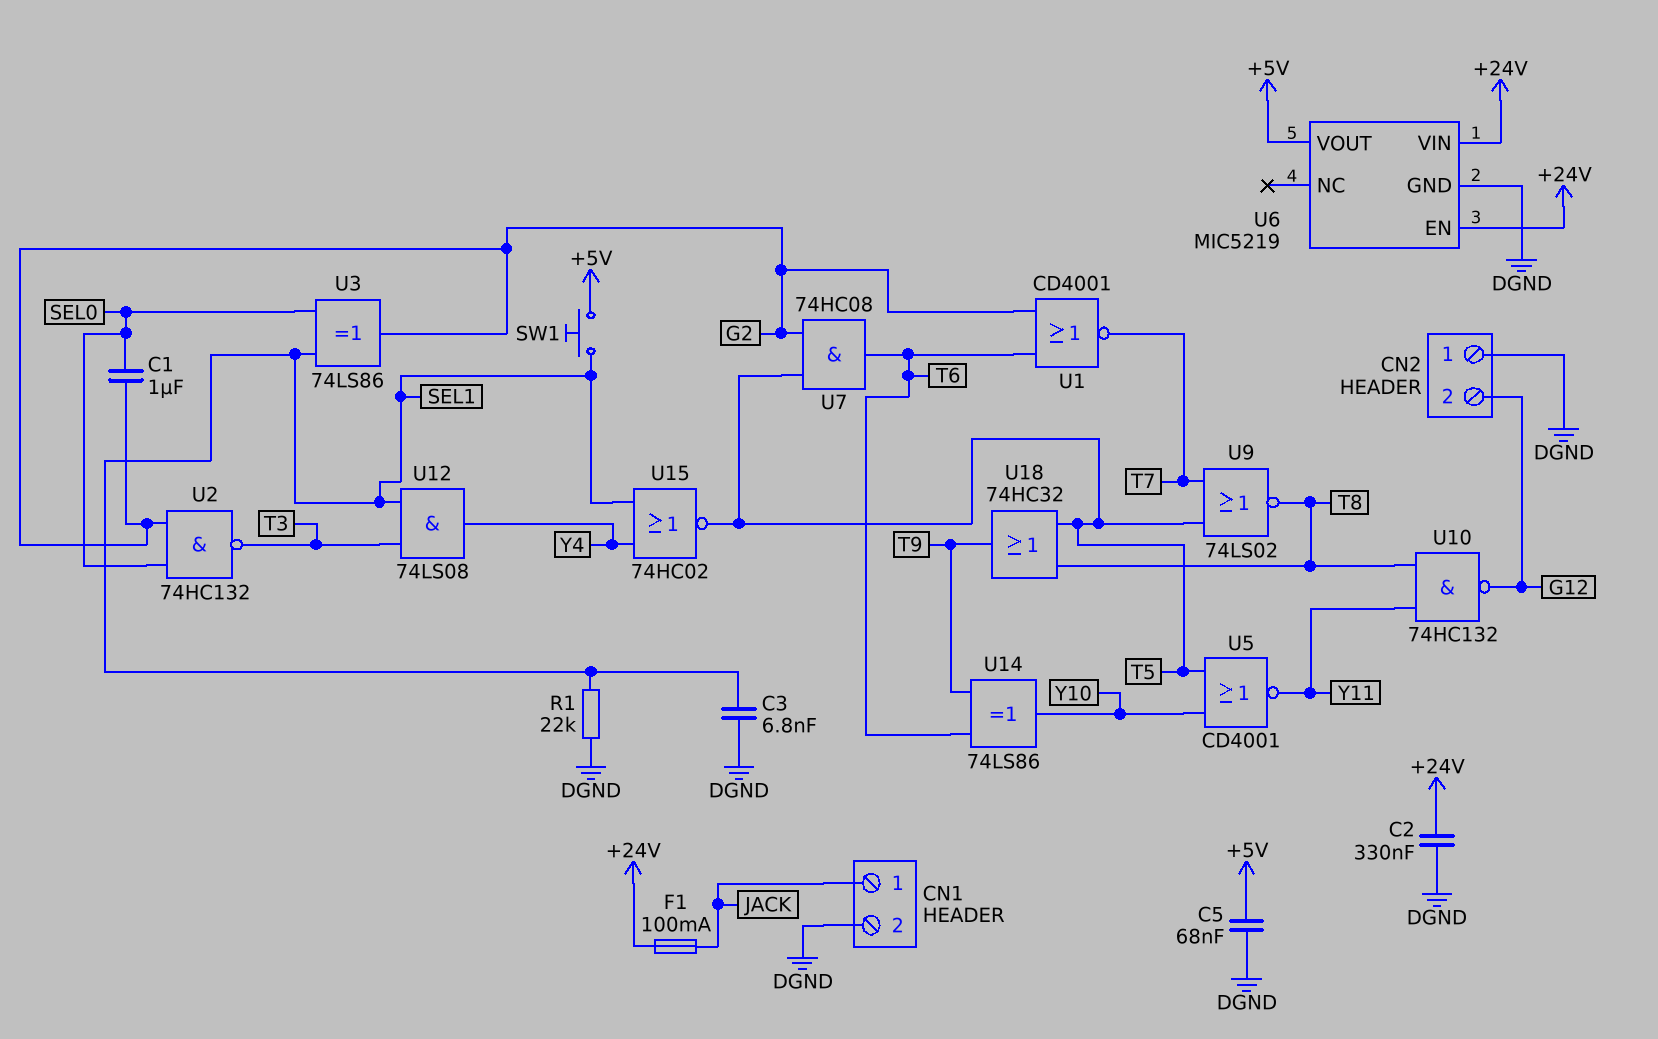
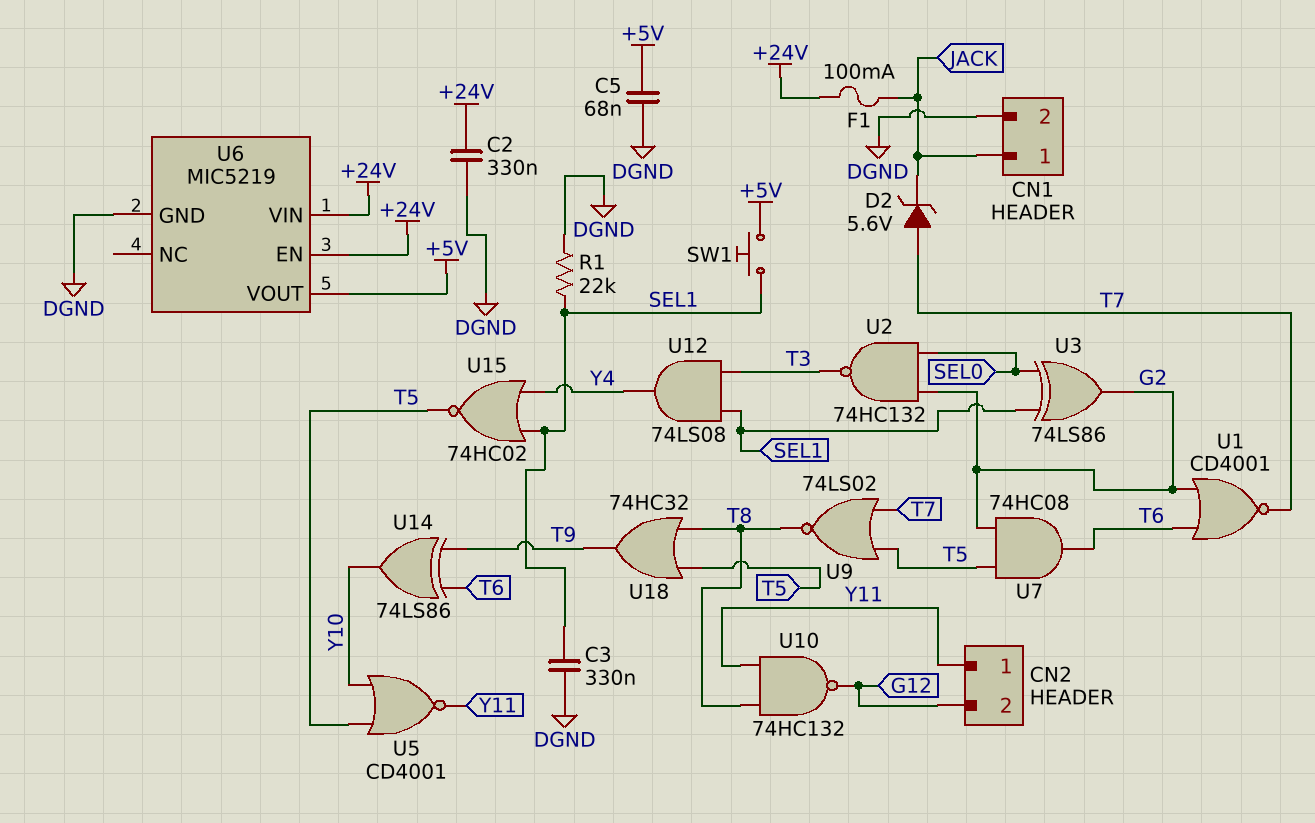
C1: 1uF (G2, SEL0) -> none
C3: 6.8nF (DGND, SEL1) -> 330nF (DGND, SEL1)
CN2 pin 1: DGND -> Y11
D2: none -> zener 5.6V (A T7, K JACK)

